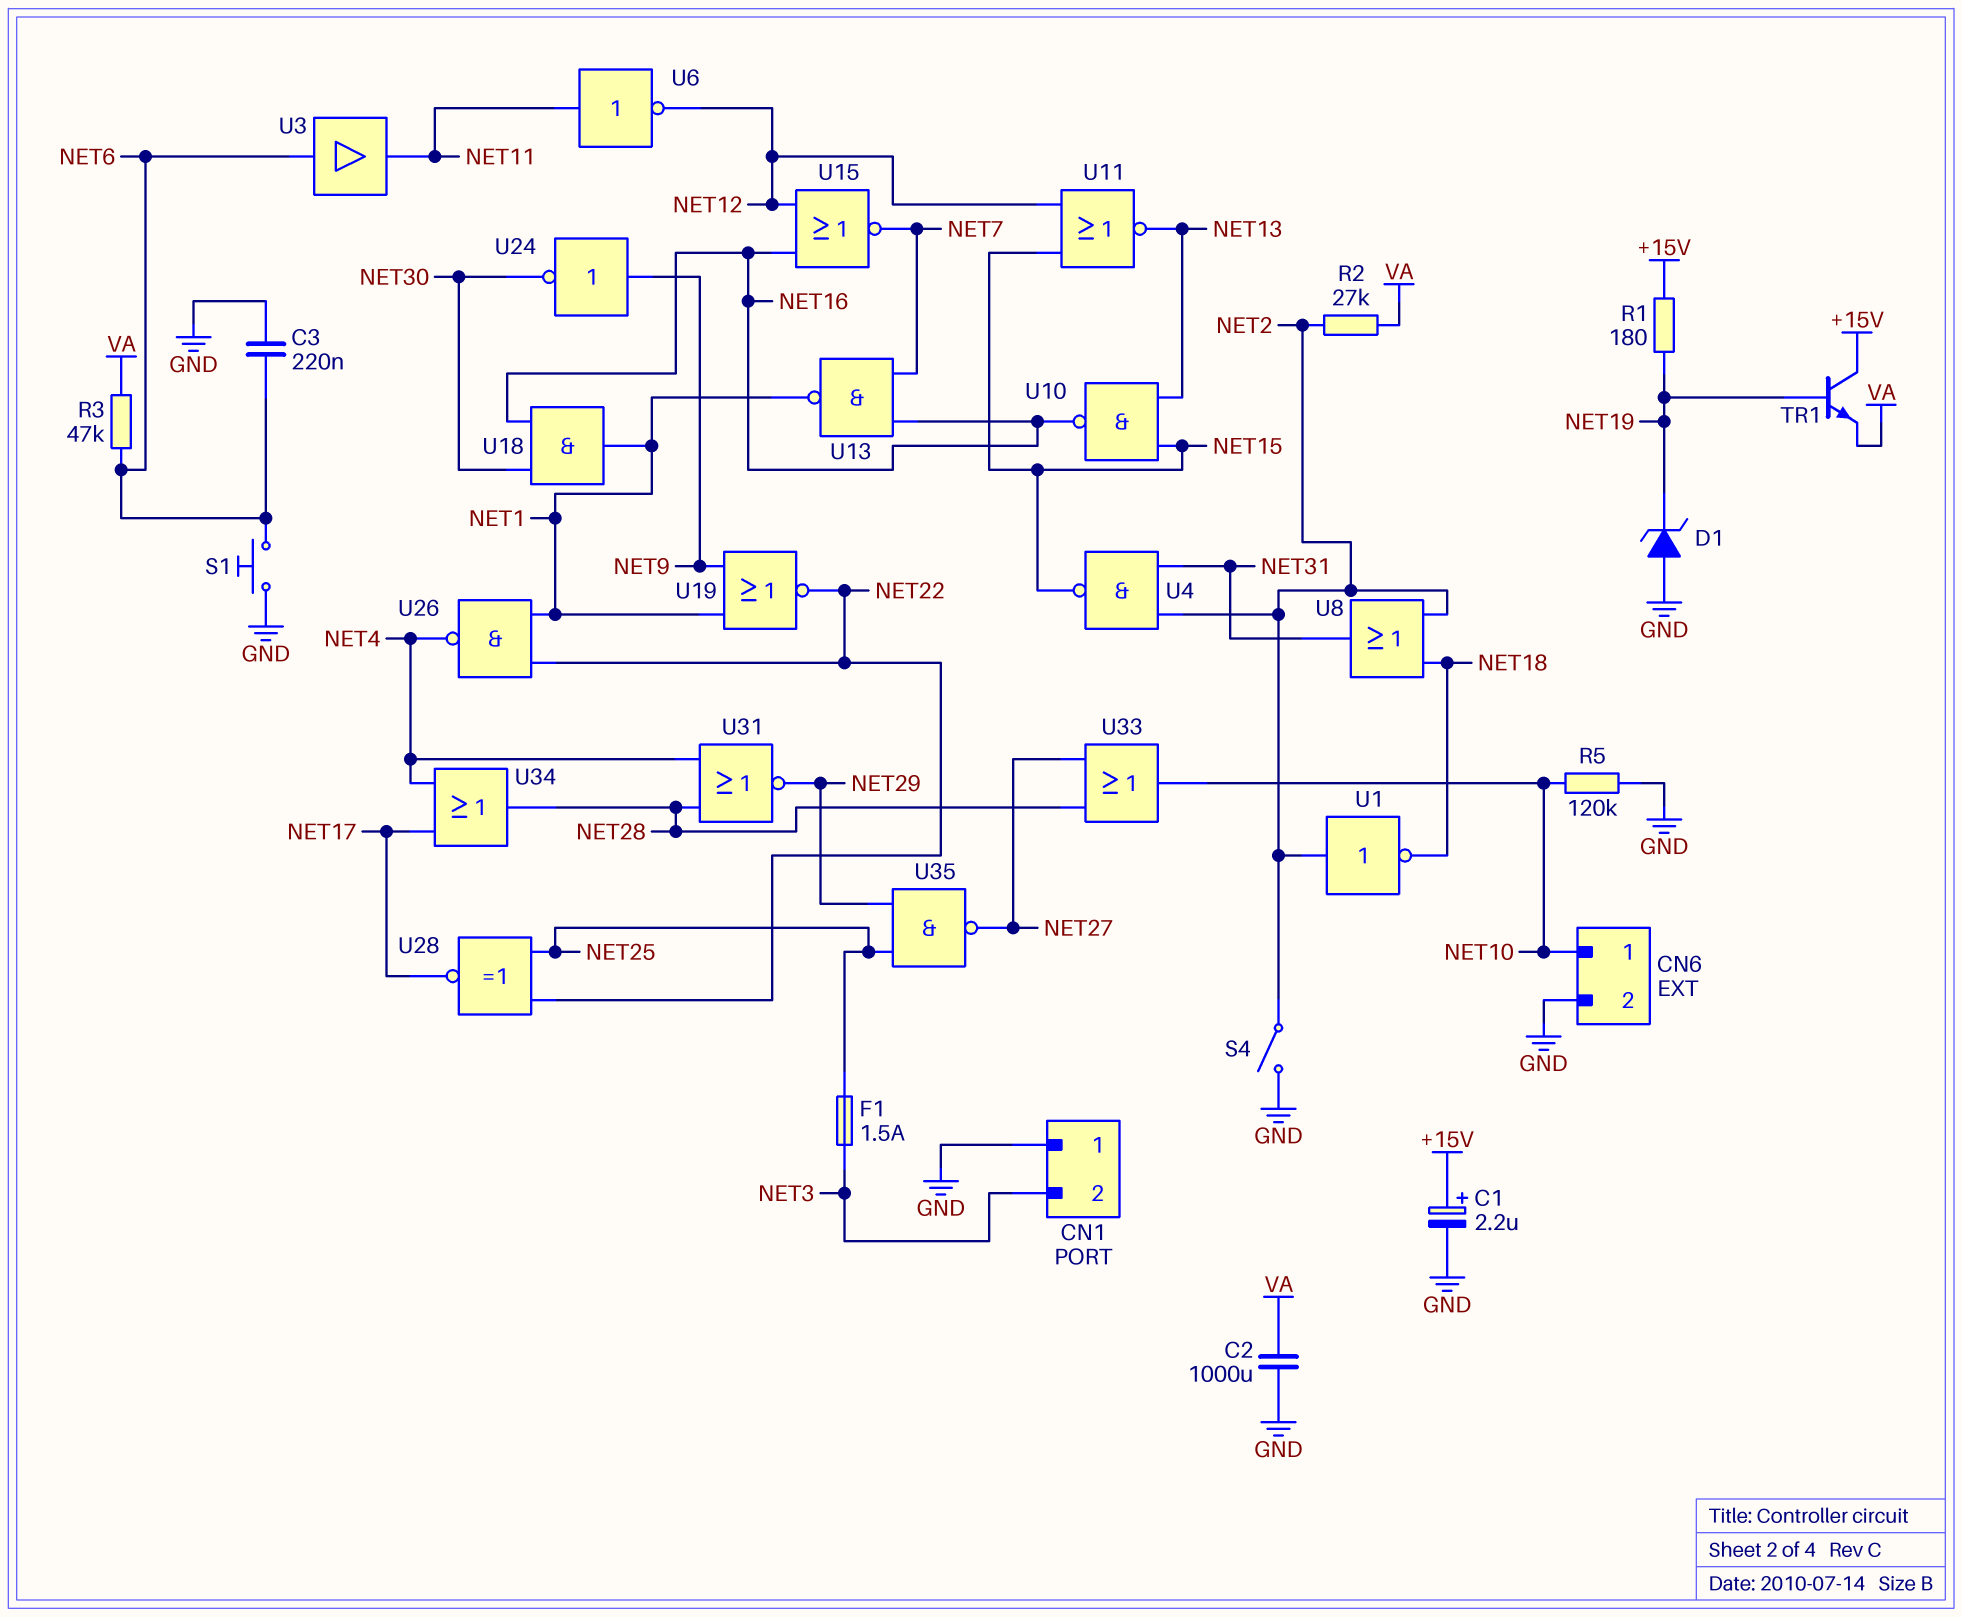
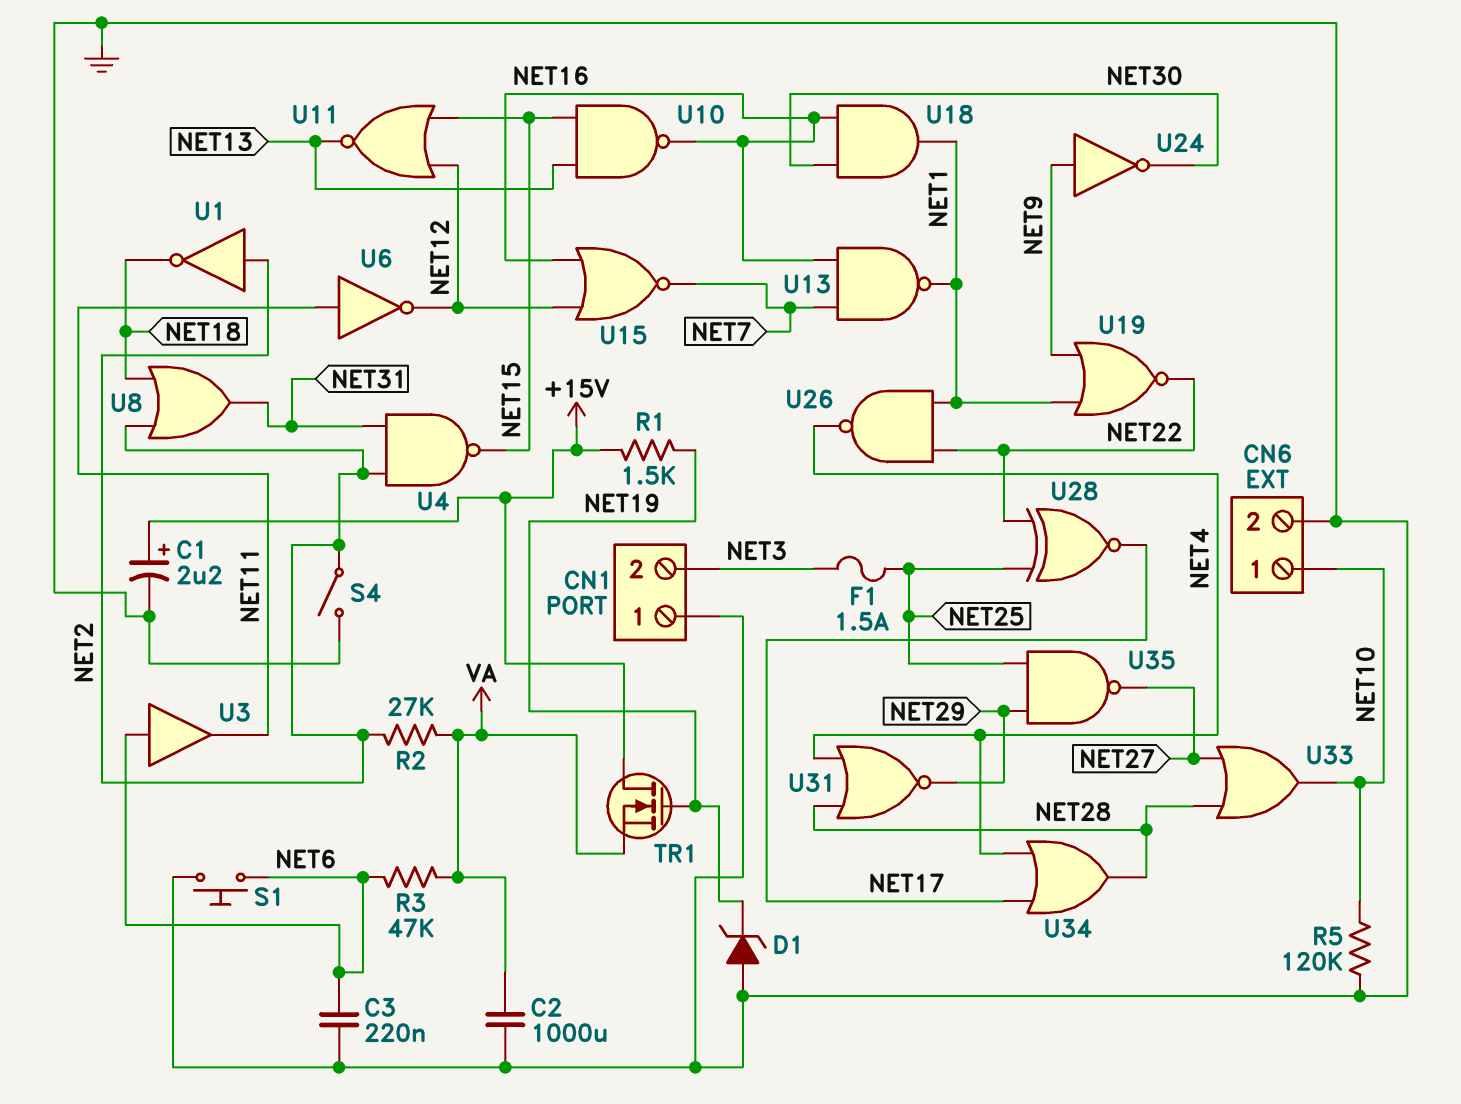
R1: 180 (+15V, NET19) -> 1.5k (+15V, NET19)
TR1: NPN (B NET19, C +15V, E VA) -> NMOS (G NET19, D +15V, S VA)

